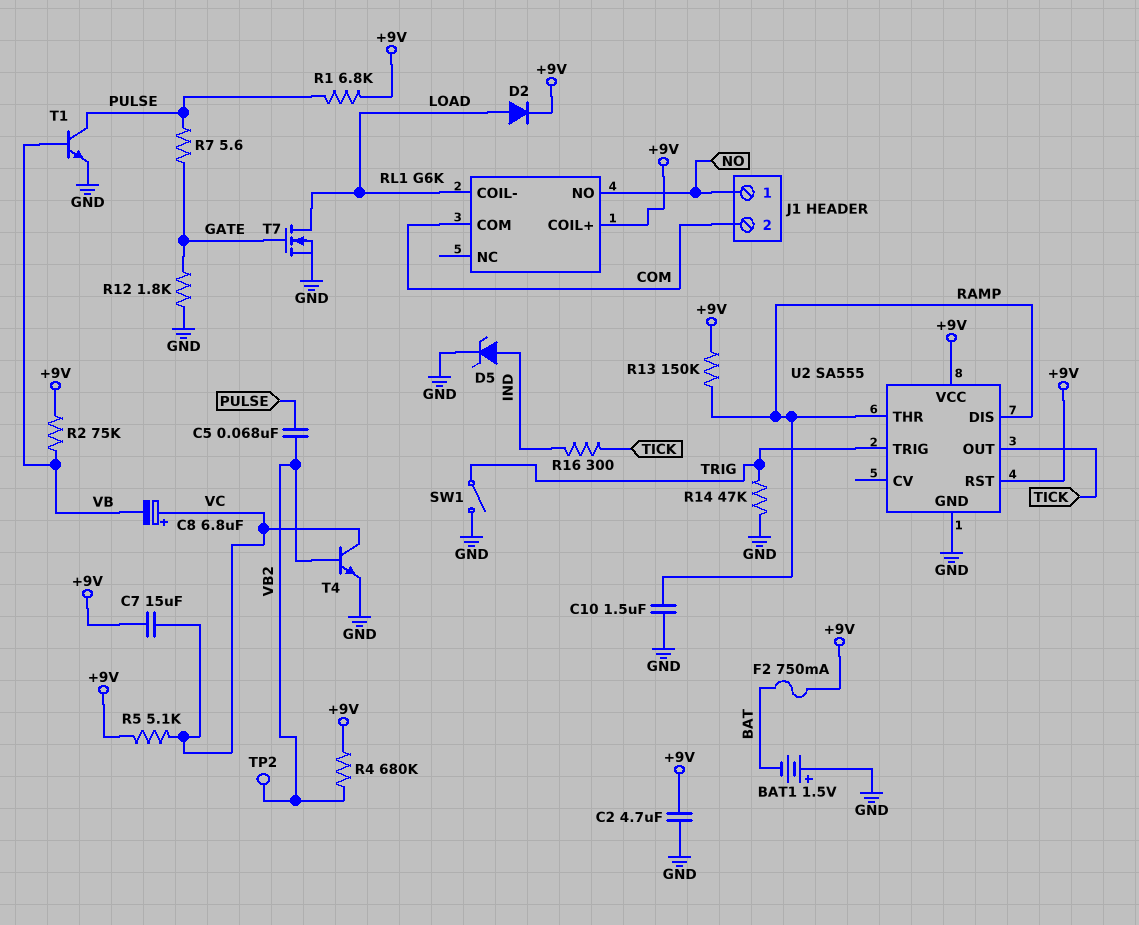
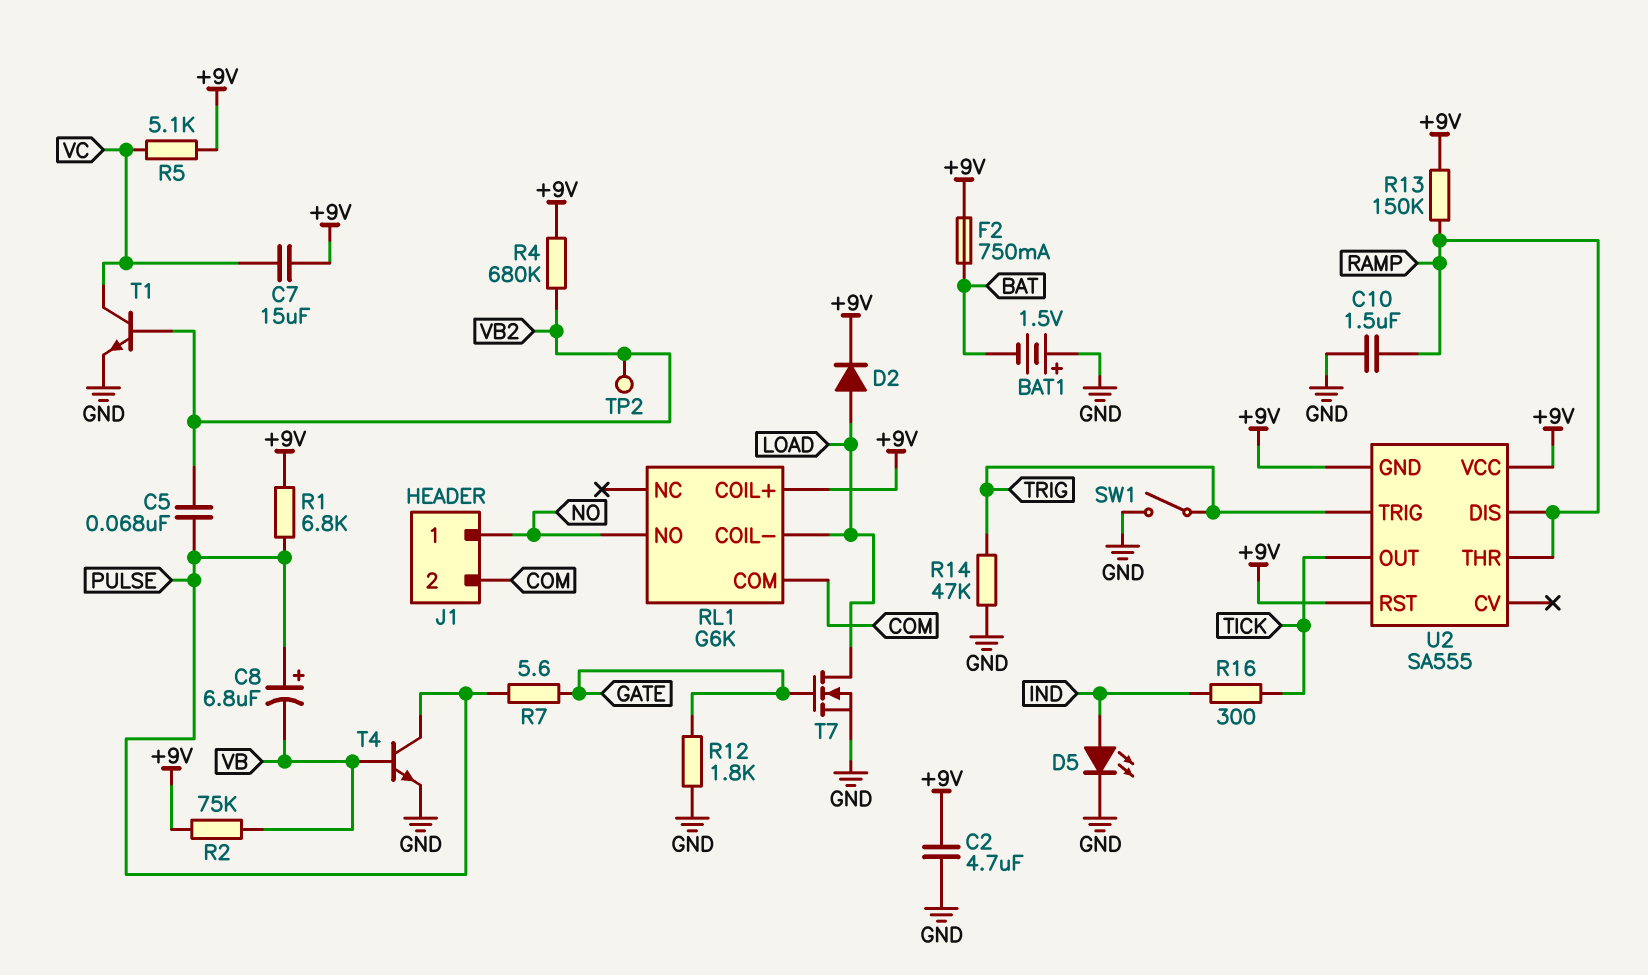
C8: 6.8uF (plus VC, minus VB) -> 6.8uF (plus PULSE, minus VB)
D5: zener (A IND, K GND) -> LED (A IND, K GND)
T1: NPN (B VB, C PULSE, E GND) -> NPN (B VB2, C VC, E GND)
T4: NPN (B VB2, C VC, E GND) -> NPN (B VB, C PULSE, E GND)
U2 pin GND: GND -> +9V

